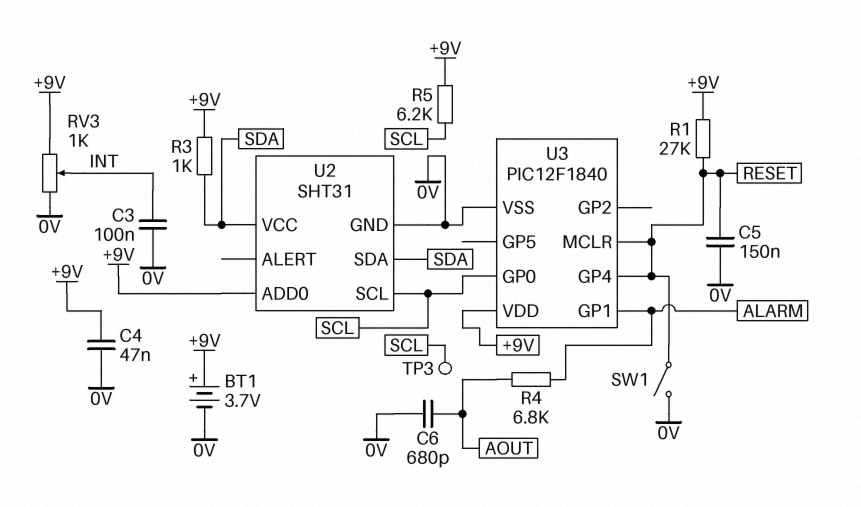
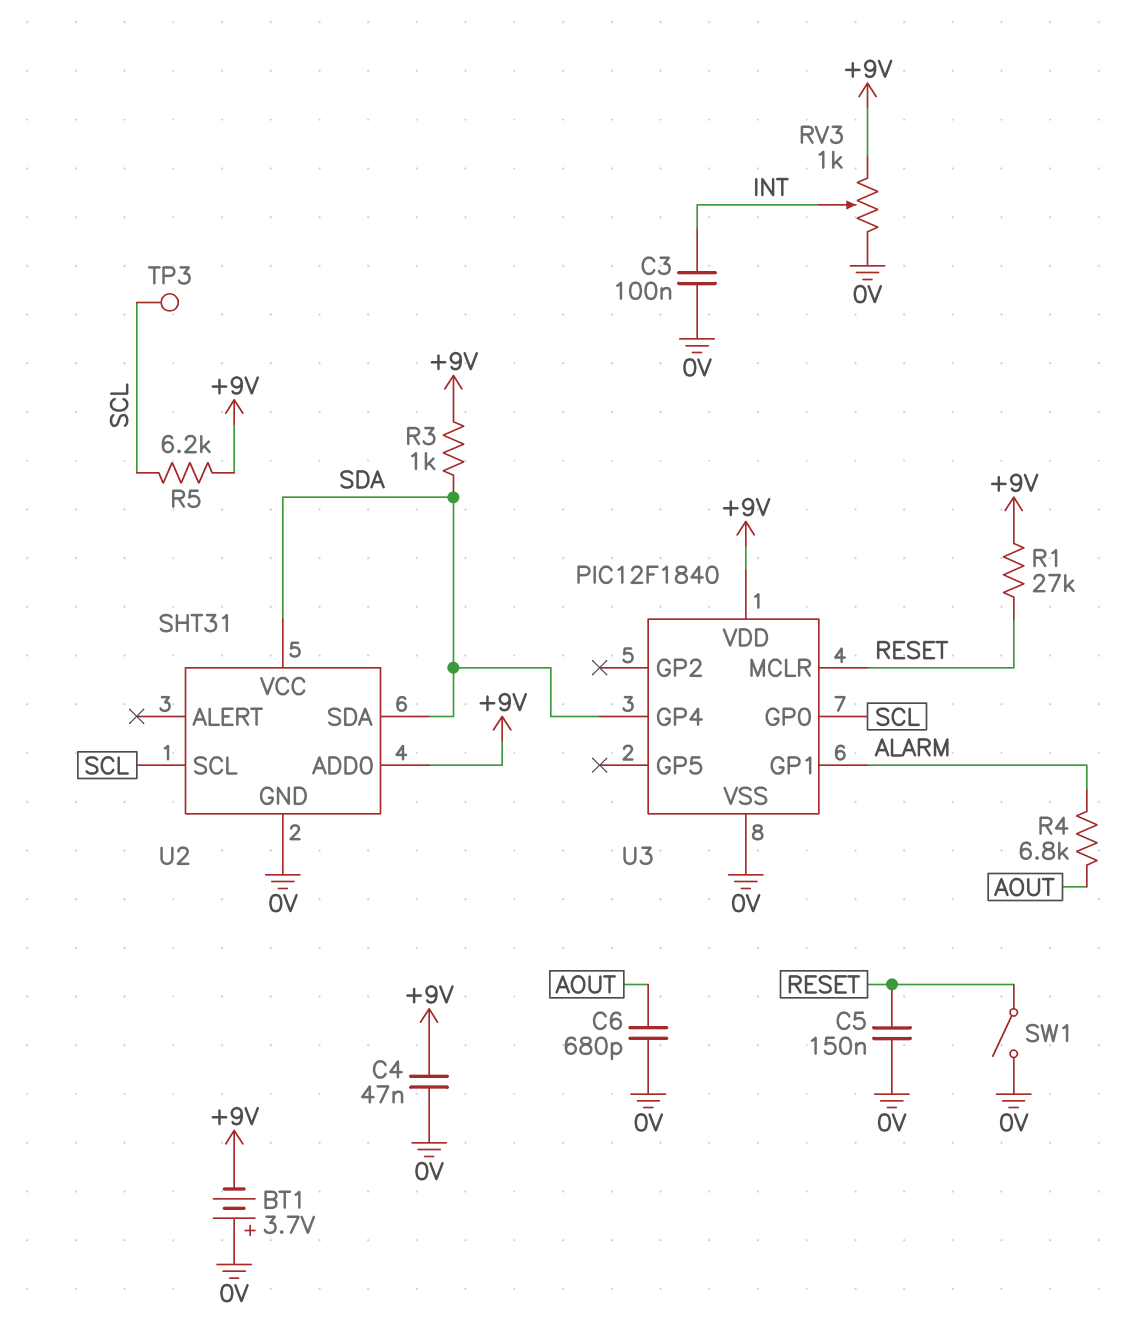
BT1: 3.7V (plus +9V, minus 0V) -> 3.7V (plus 0V, minus +9V)
U3 pin GP4: RESET -> SDA

